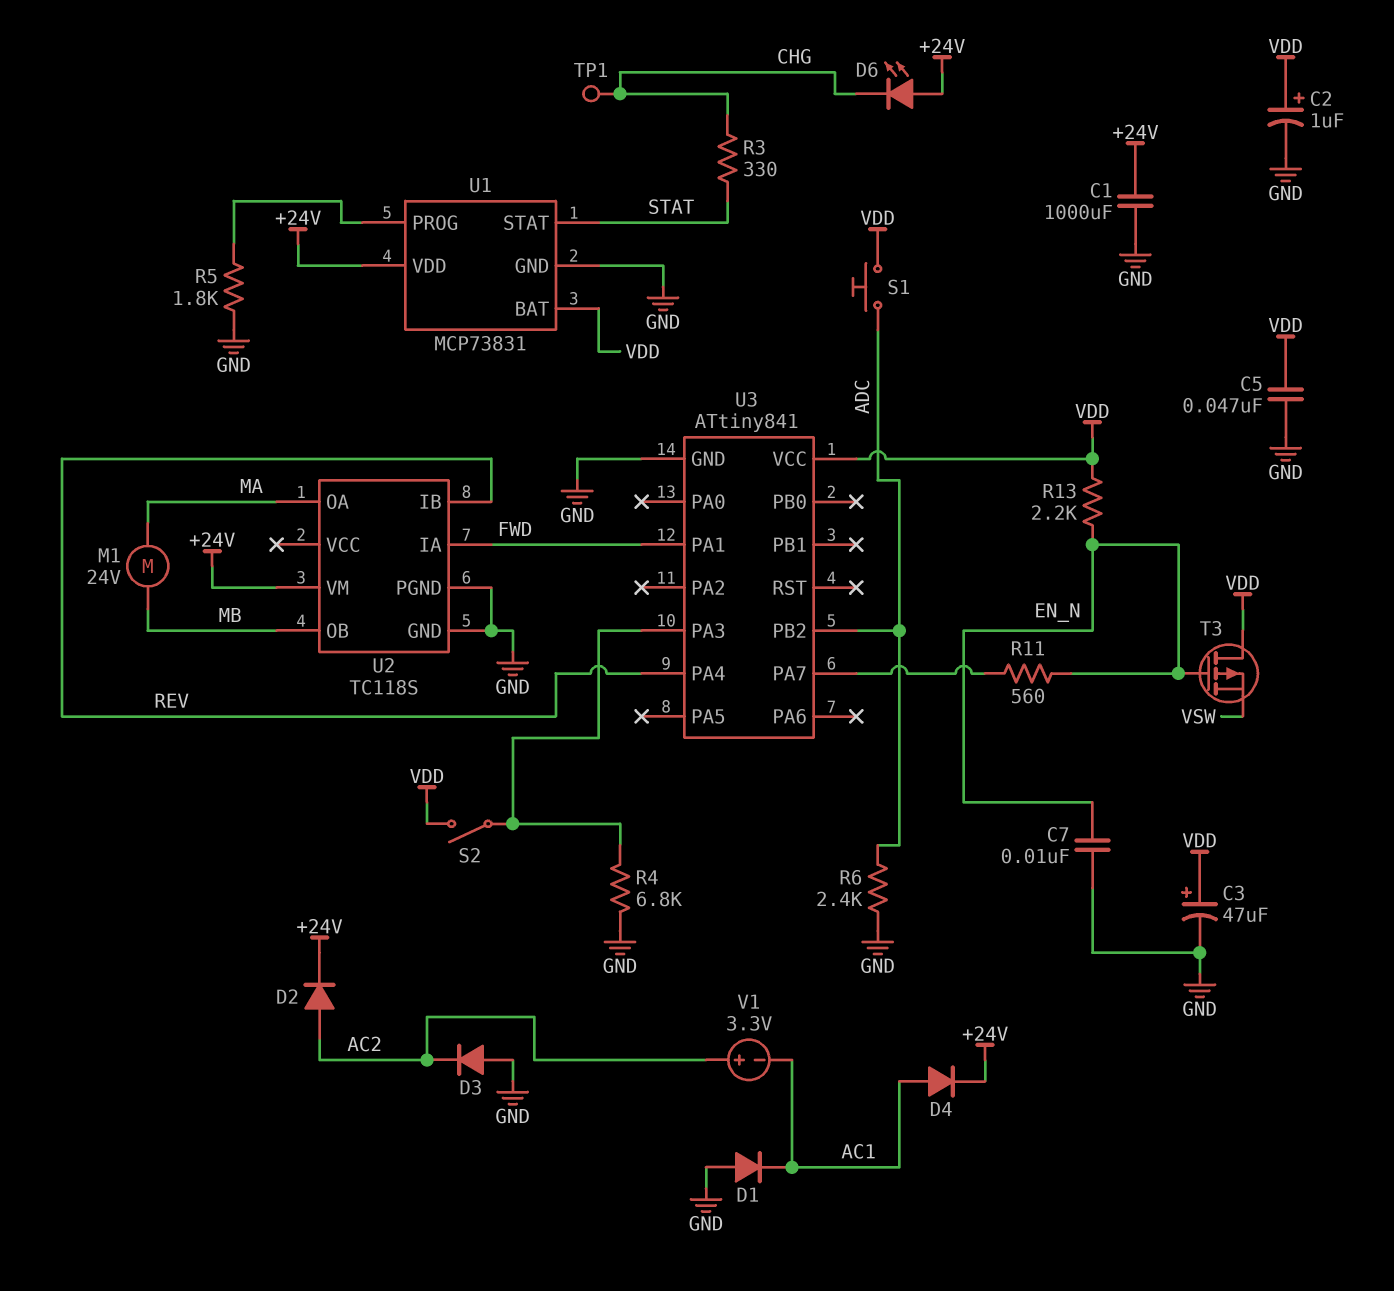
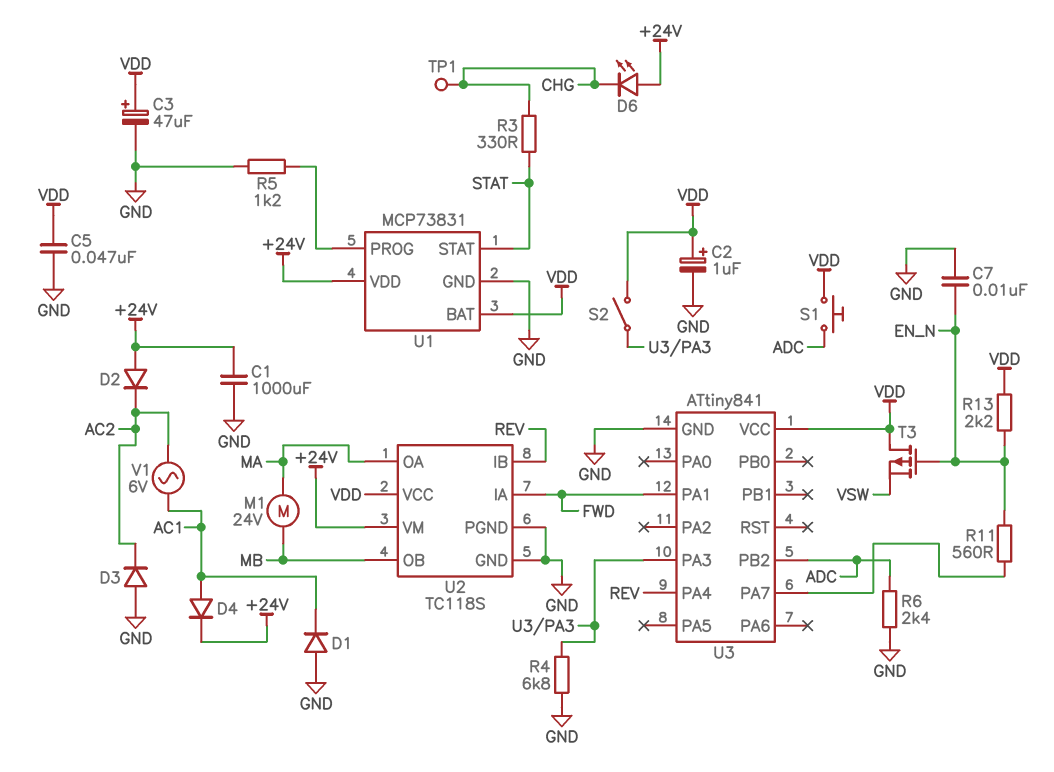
D2: diode (A AC2, K +24V) -> diode (A +24V, K AC2)
R5: 1.8k (GND, U1/PROG) -> 1.2k (GND, U1/PROG)
U2 pin VCC: none -> VDD
V1: 3.3V (plus AC2, minus AC1) -> AC 6V (AC1, AC2)

